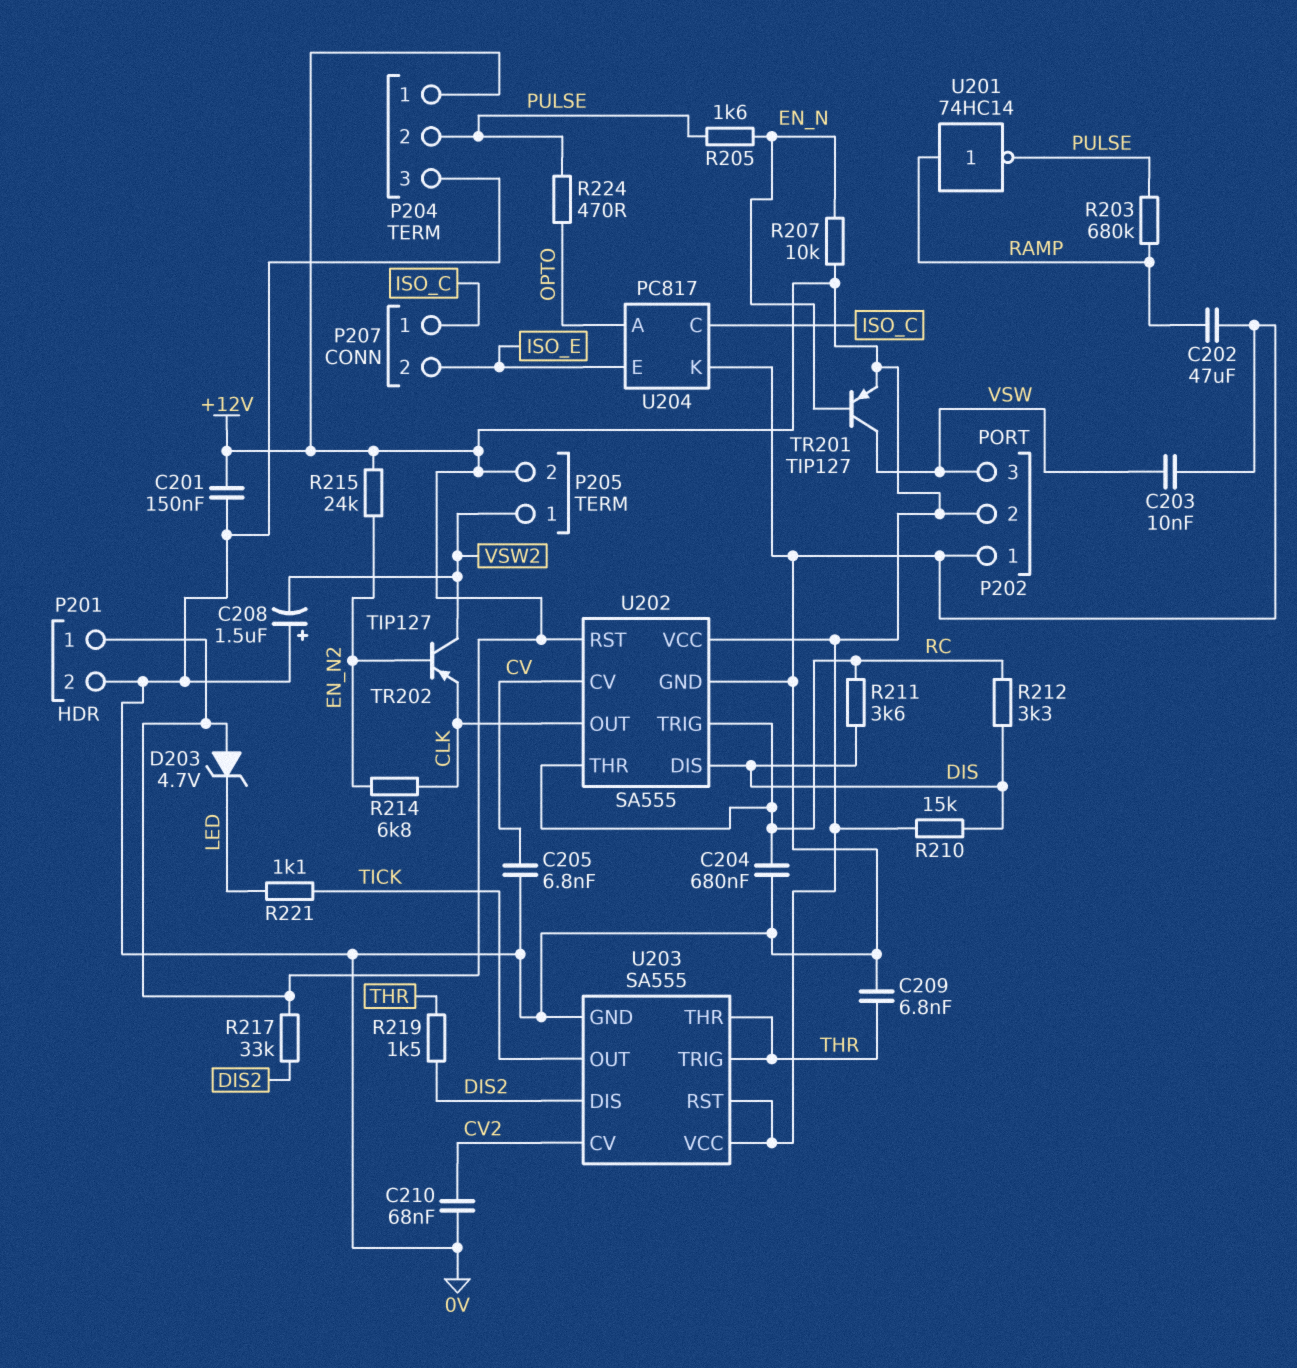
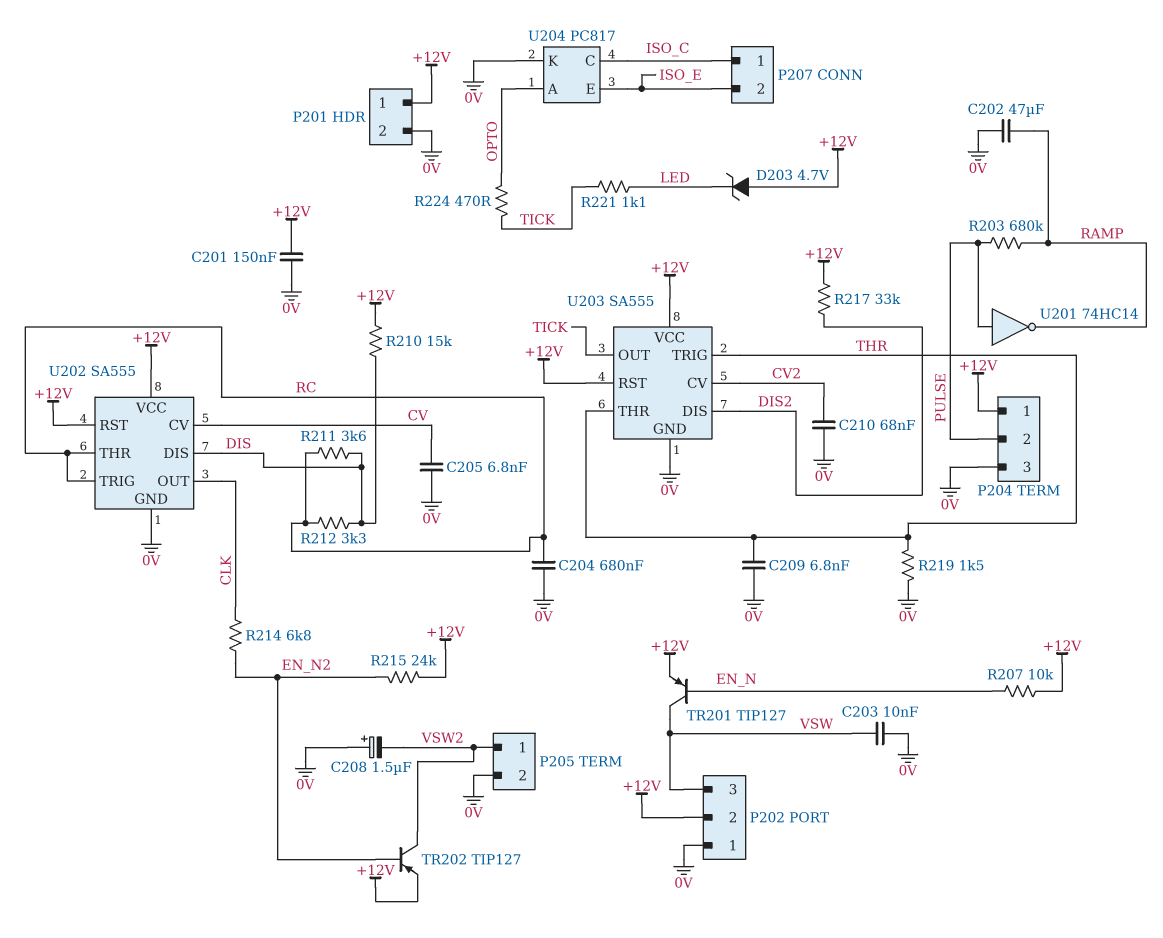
P205 pin 2: +12V -> 0V
R205: 1.6k (EN_N, PULSE) -> none
R219: 1.5k (DIS2, THR) -> 1.5k (0V, THR)
R224: 470 (OPTO, PULSE) -> 470 (OPTO, TICK)
TR202: PNP TIP127 (B EN_N2, C VSW2, E CLK) -> PNP TIP127 (B EN_N2, C VSW2, E +12V)
U201: NOT 74HC14 (in RAMP, out PULSE) -> NOT 74HC14 (in PULSE, out RAMP)

